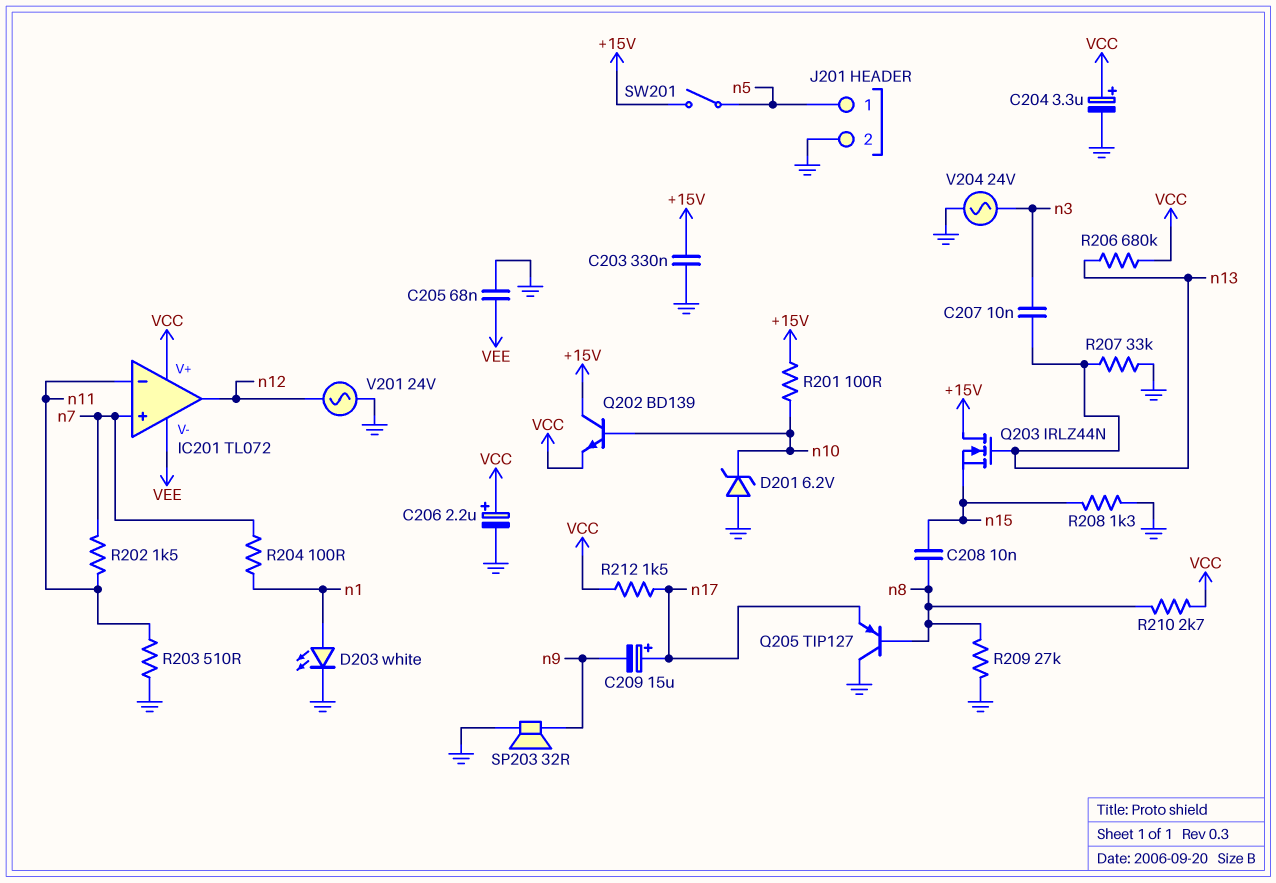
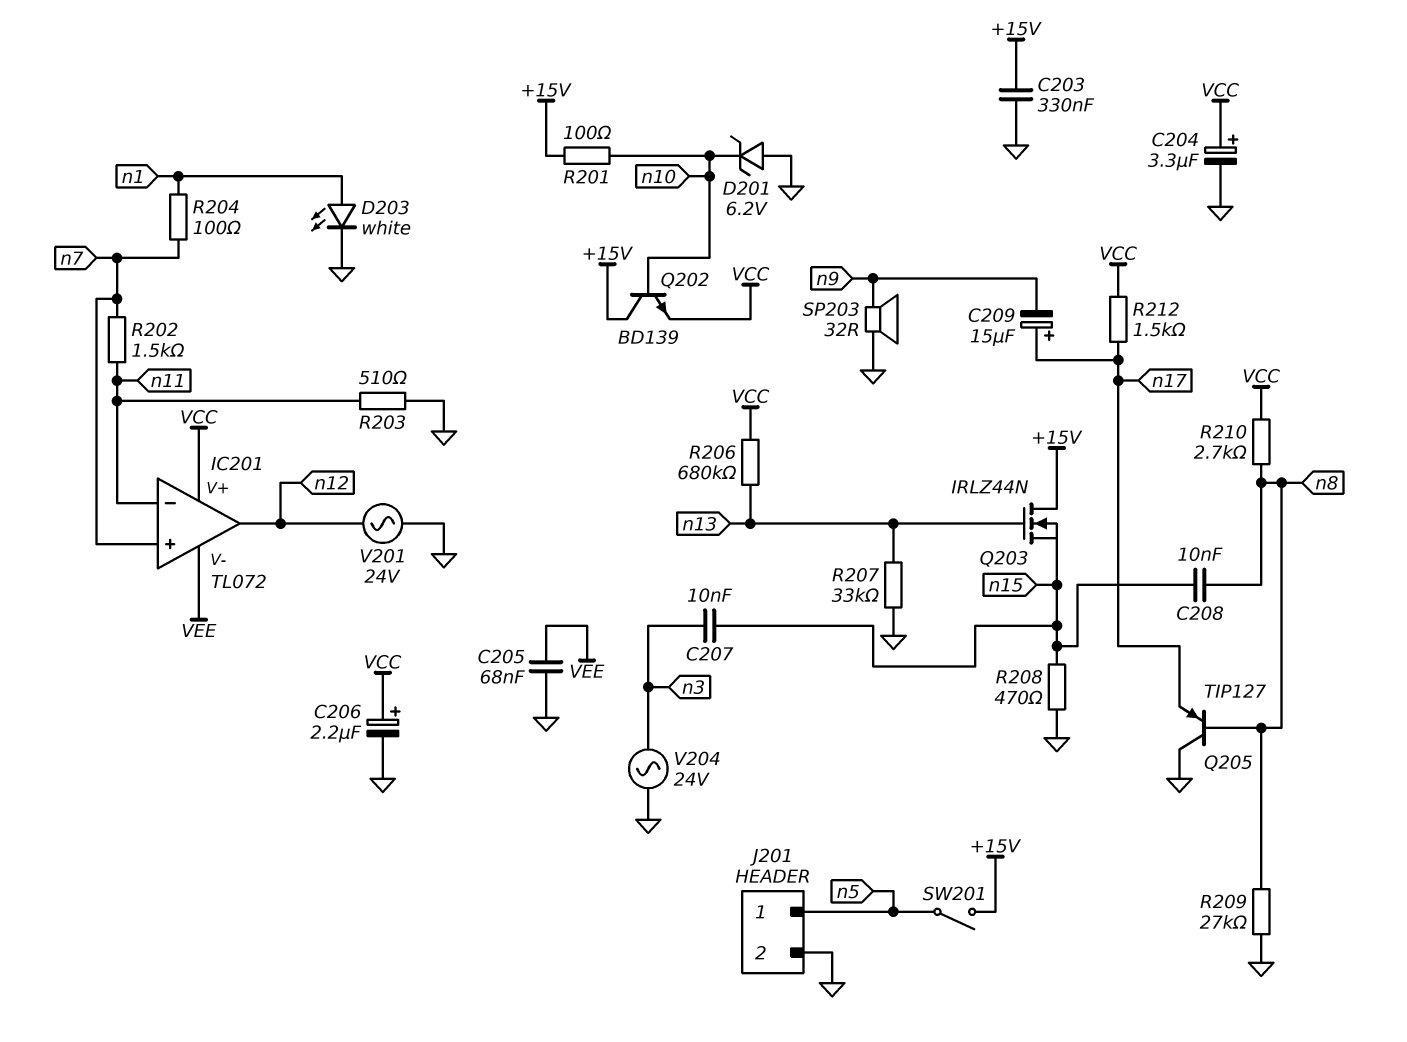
C207: 10nF (n3, n13) -> 10nF (n3, n15)
R208: 1.3k (GND, n15) -> 470 (GND, n15)

